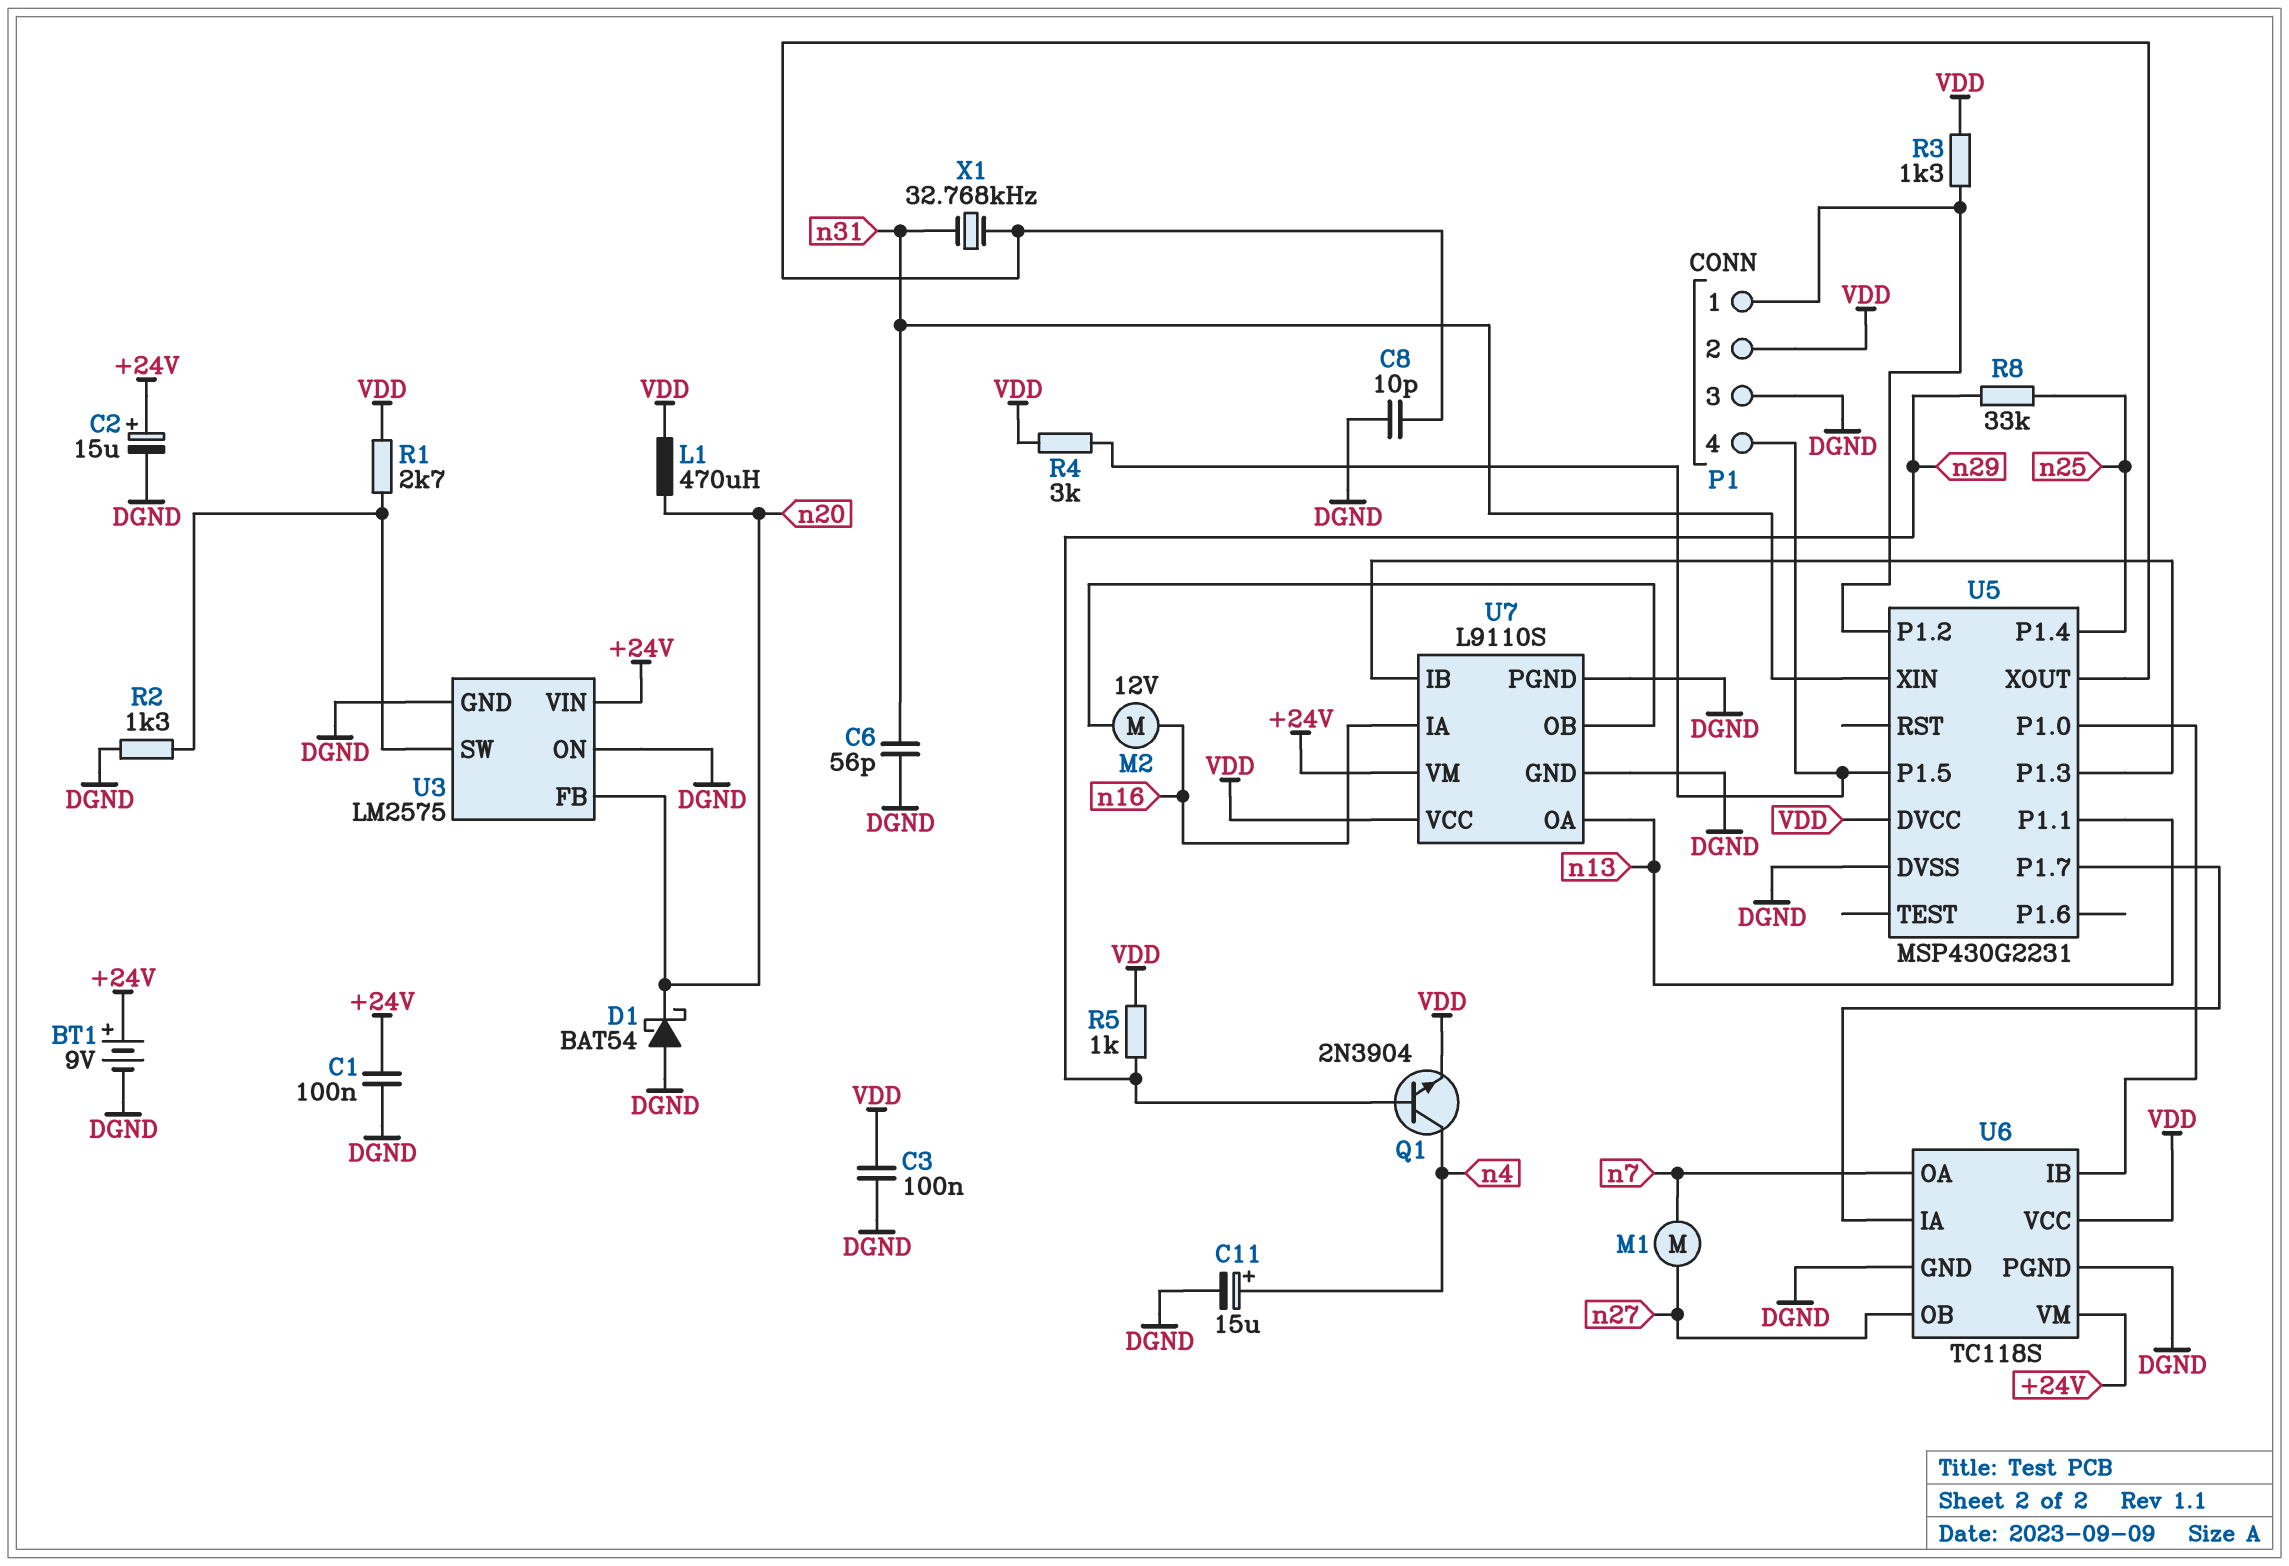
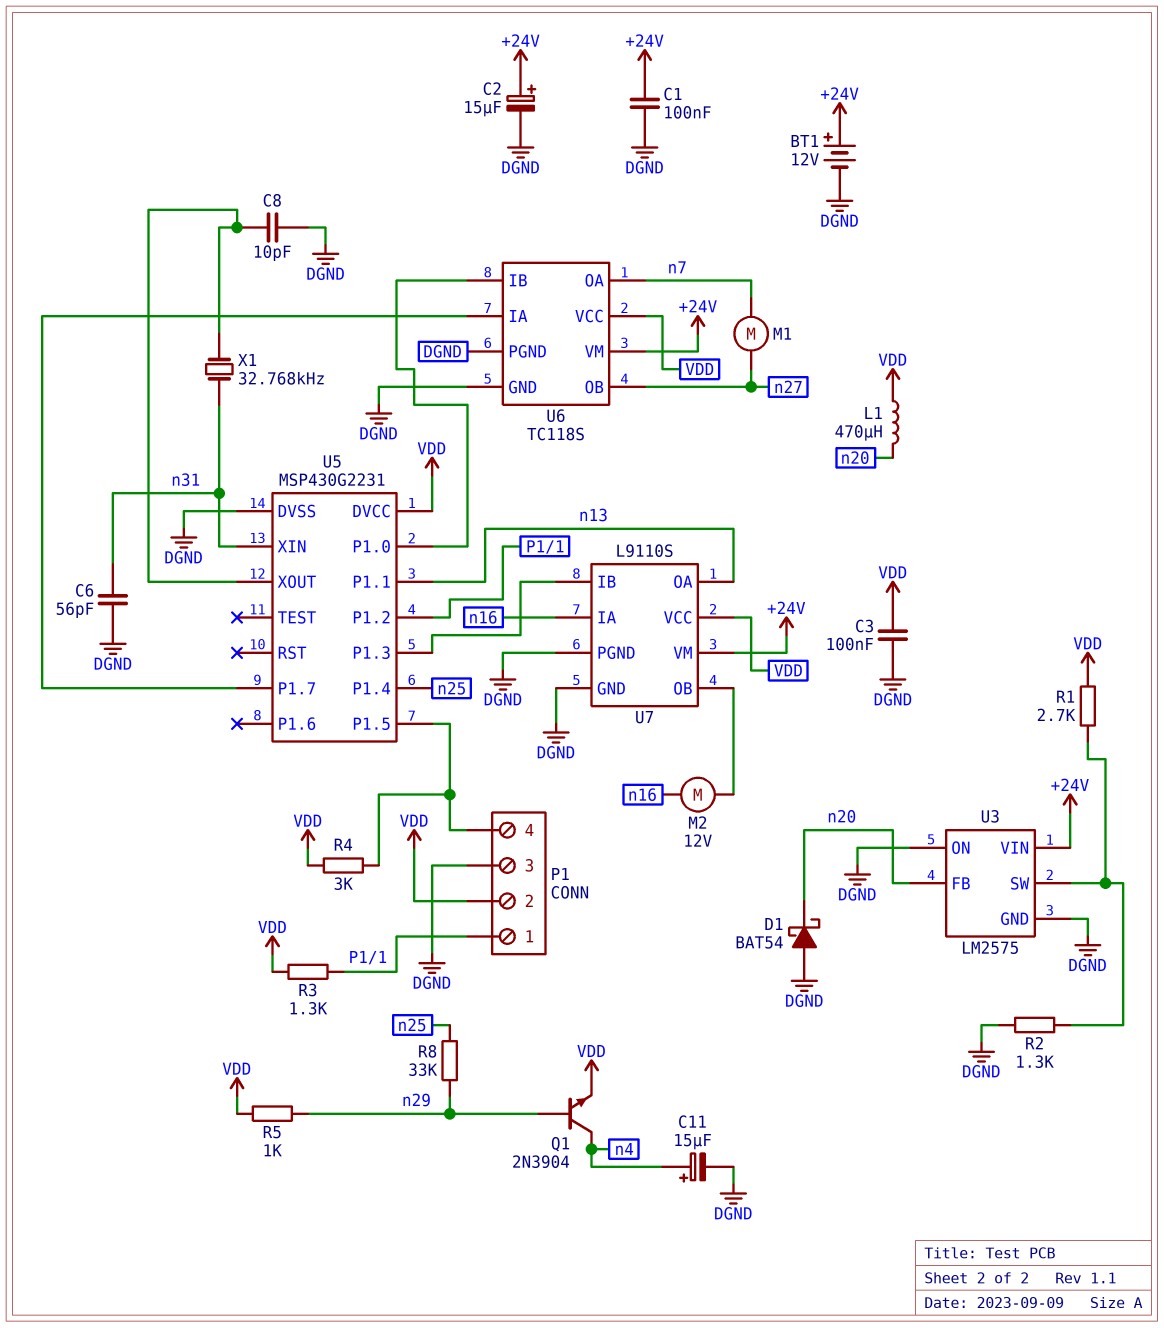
BT1: 9V (plus +24V, minus DGND) -> 12V (plus +24V, minus DGND)

